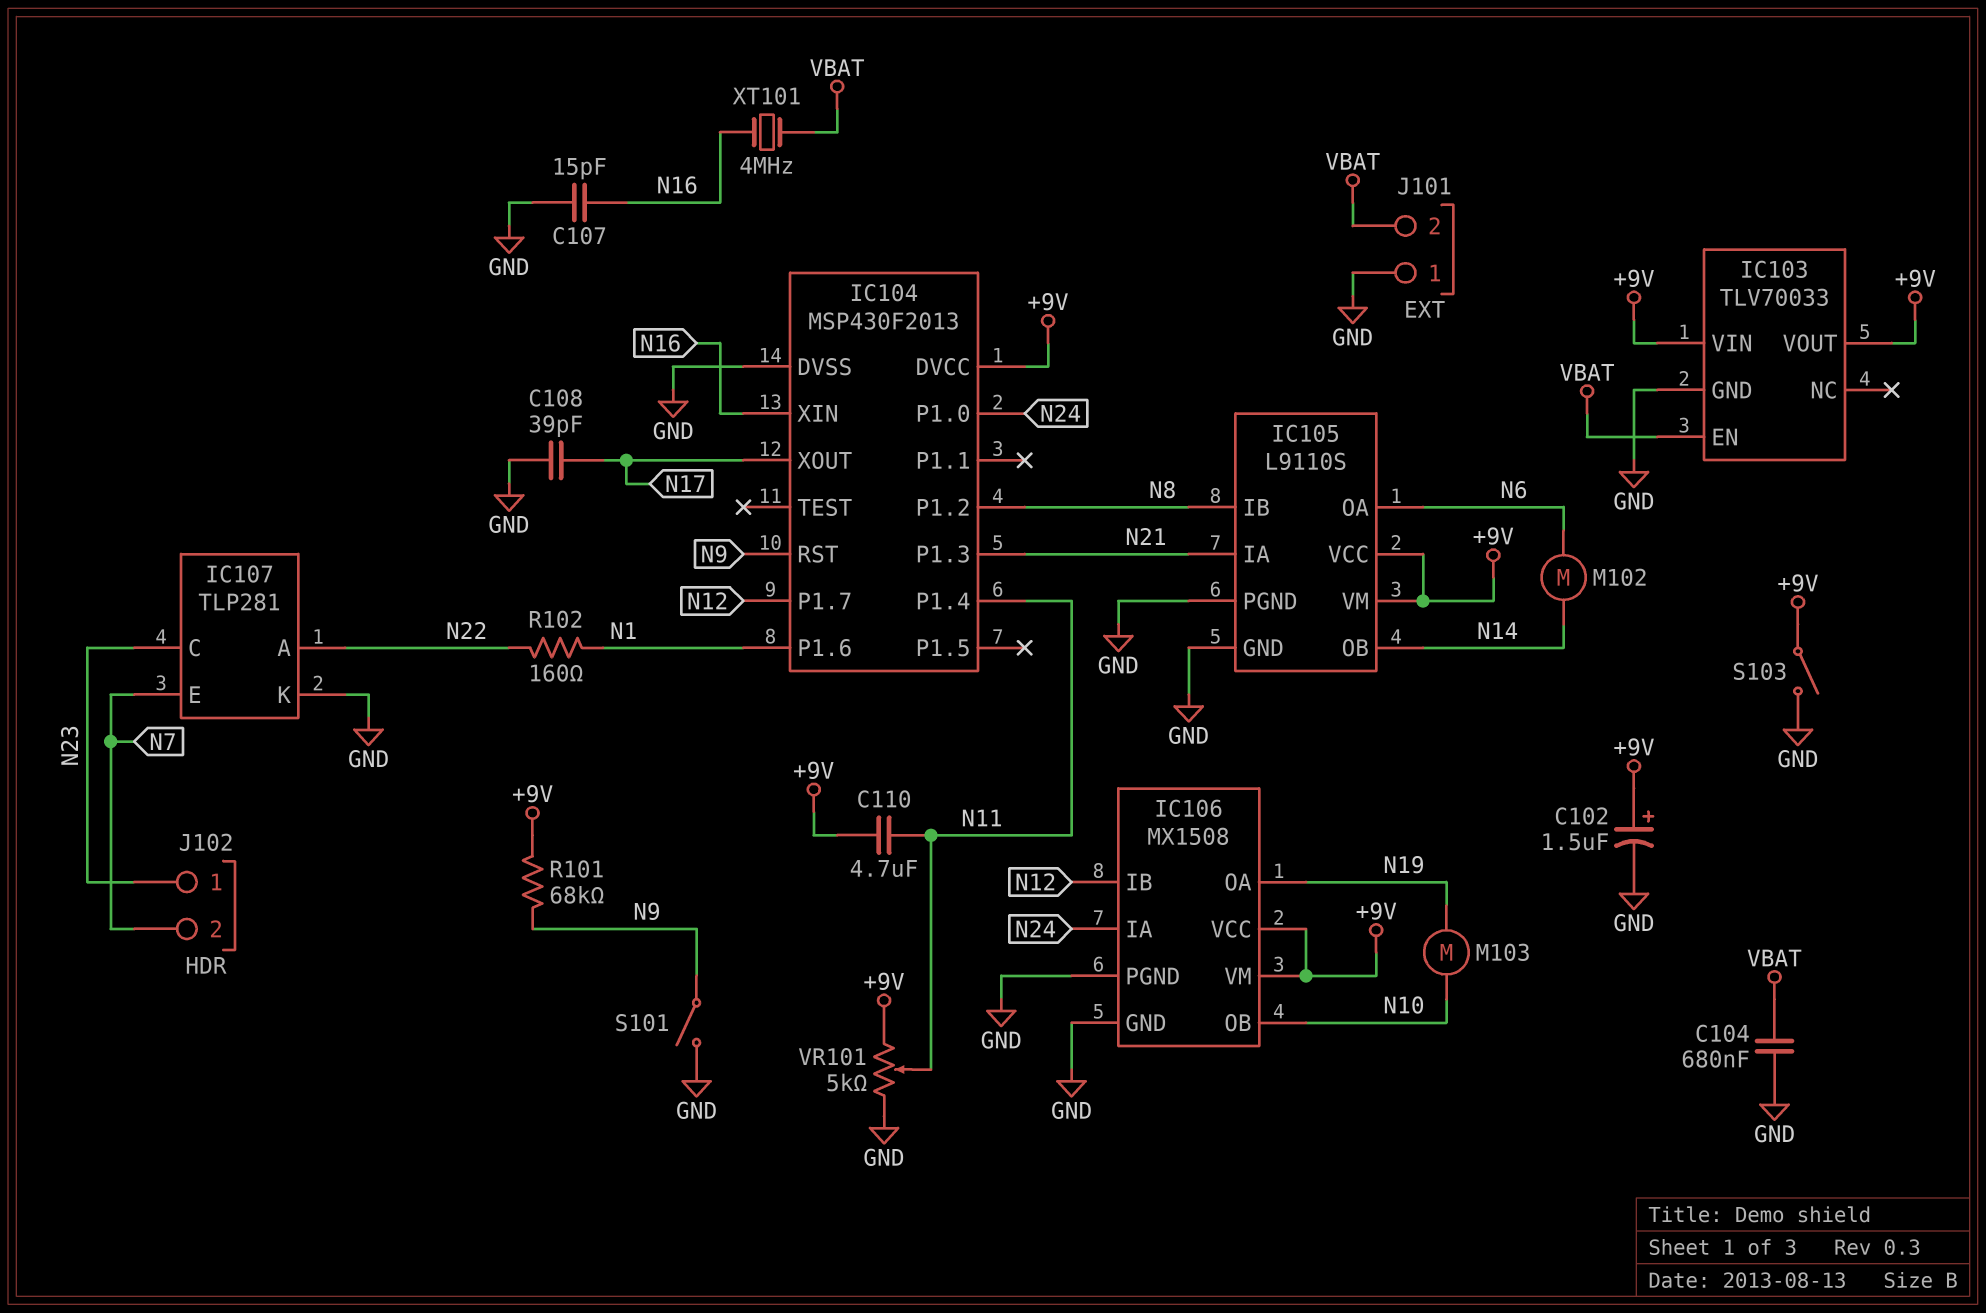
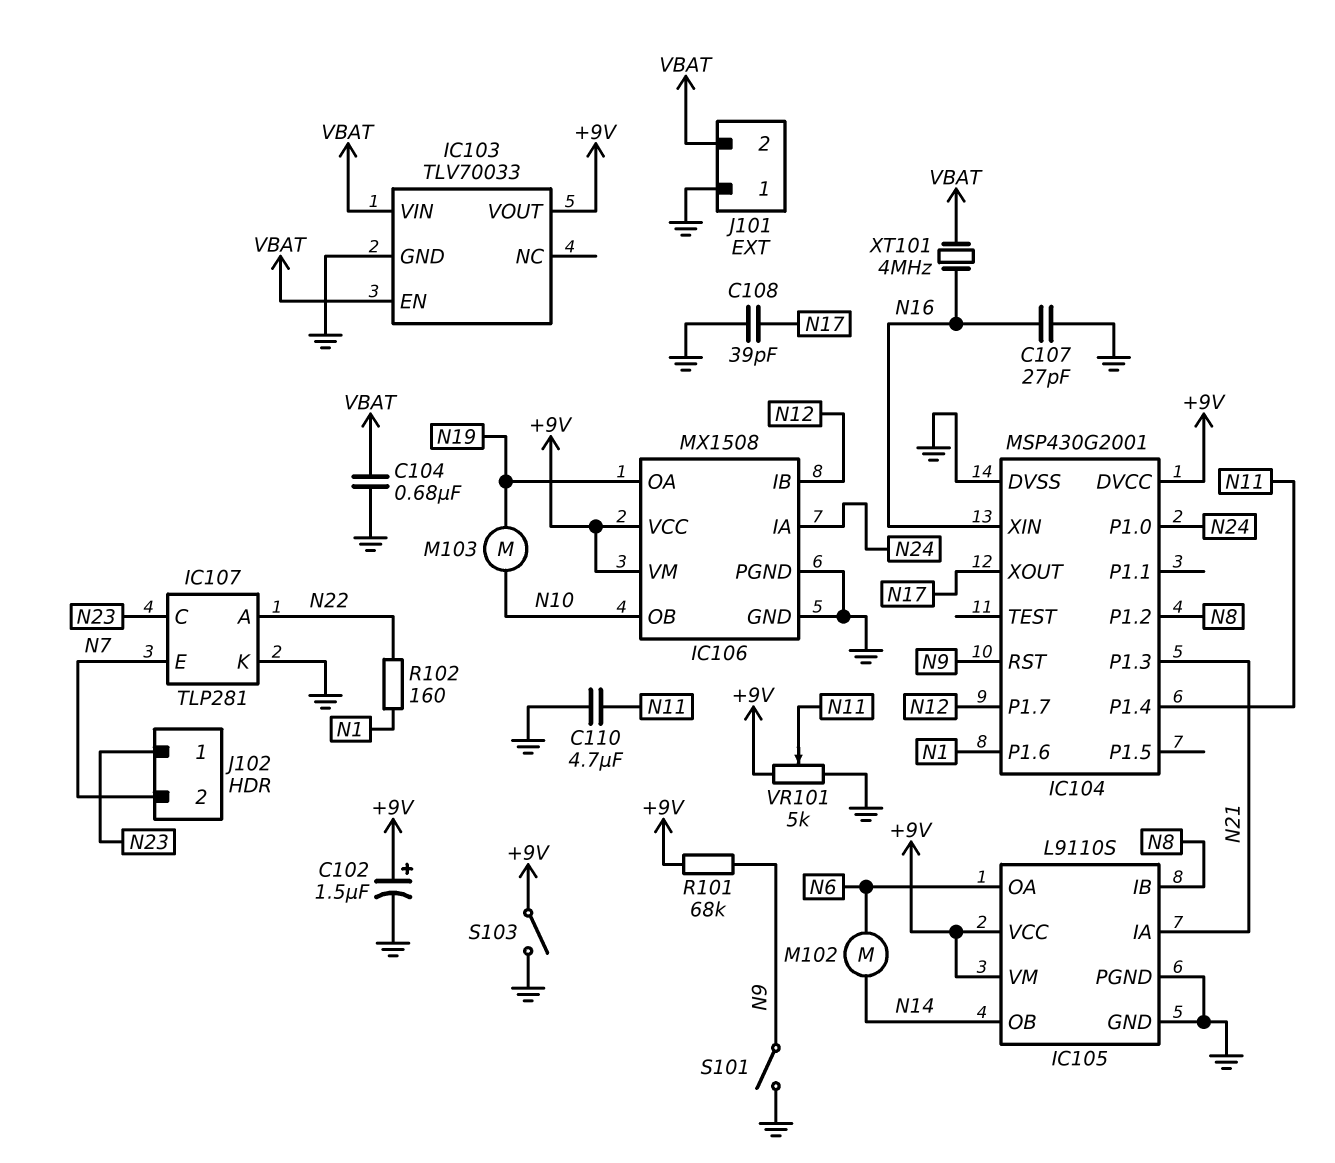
C107: 15pF (GND, N16) -> 27pF (GND, N16)
C110: 4.7uF (+9V, N11) -> 4.7uF (GND, N11)
IC103 pin VIN: +9V -> VBAT
IC104: MSP430F2013 -> MSP430G2001

